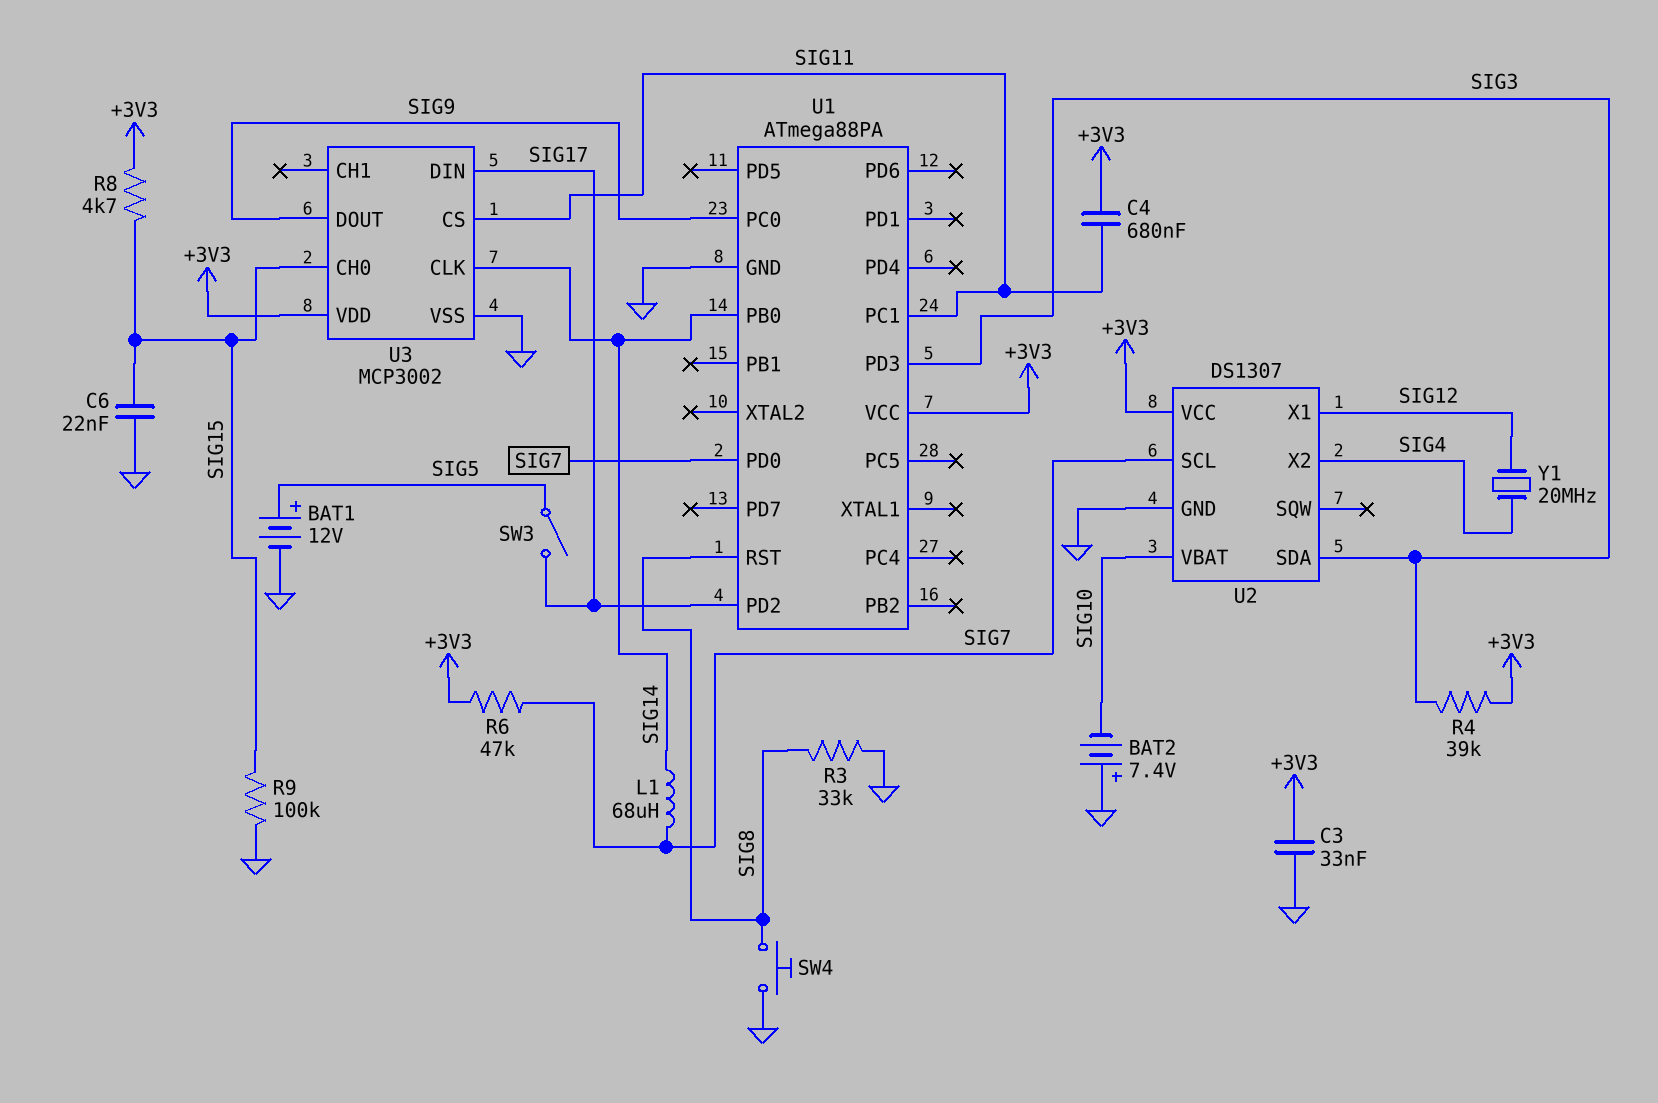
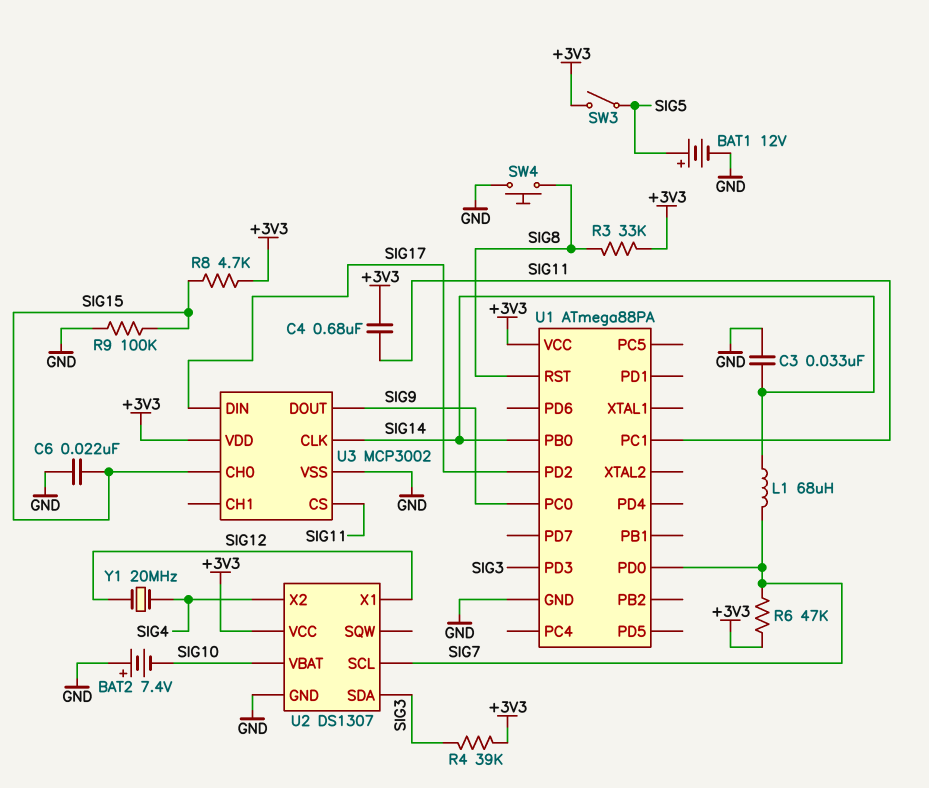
C3: 33nF (+3V3, GND) -> 33nF (GND, SIG14)
R3: 33k (GND, SIG8) -> 33k (+3V3, SIG8)
SW3: switch (SIG5, SIG17) -> switch (+3V3, SIG5)

